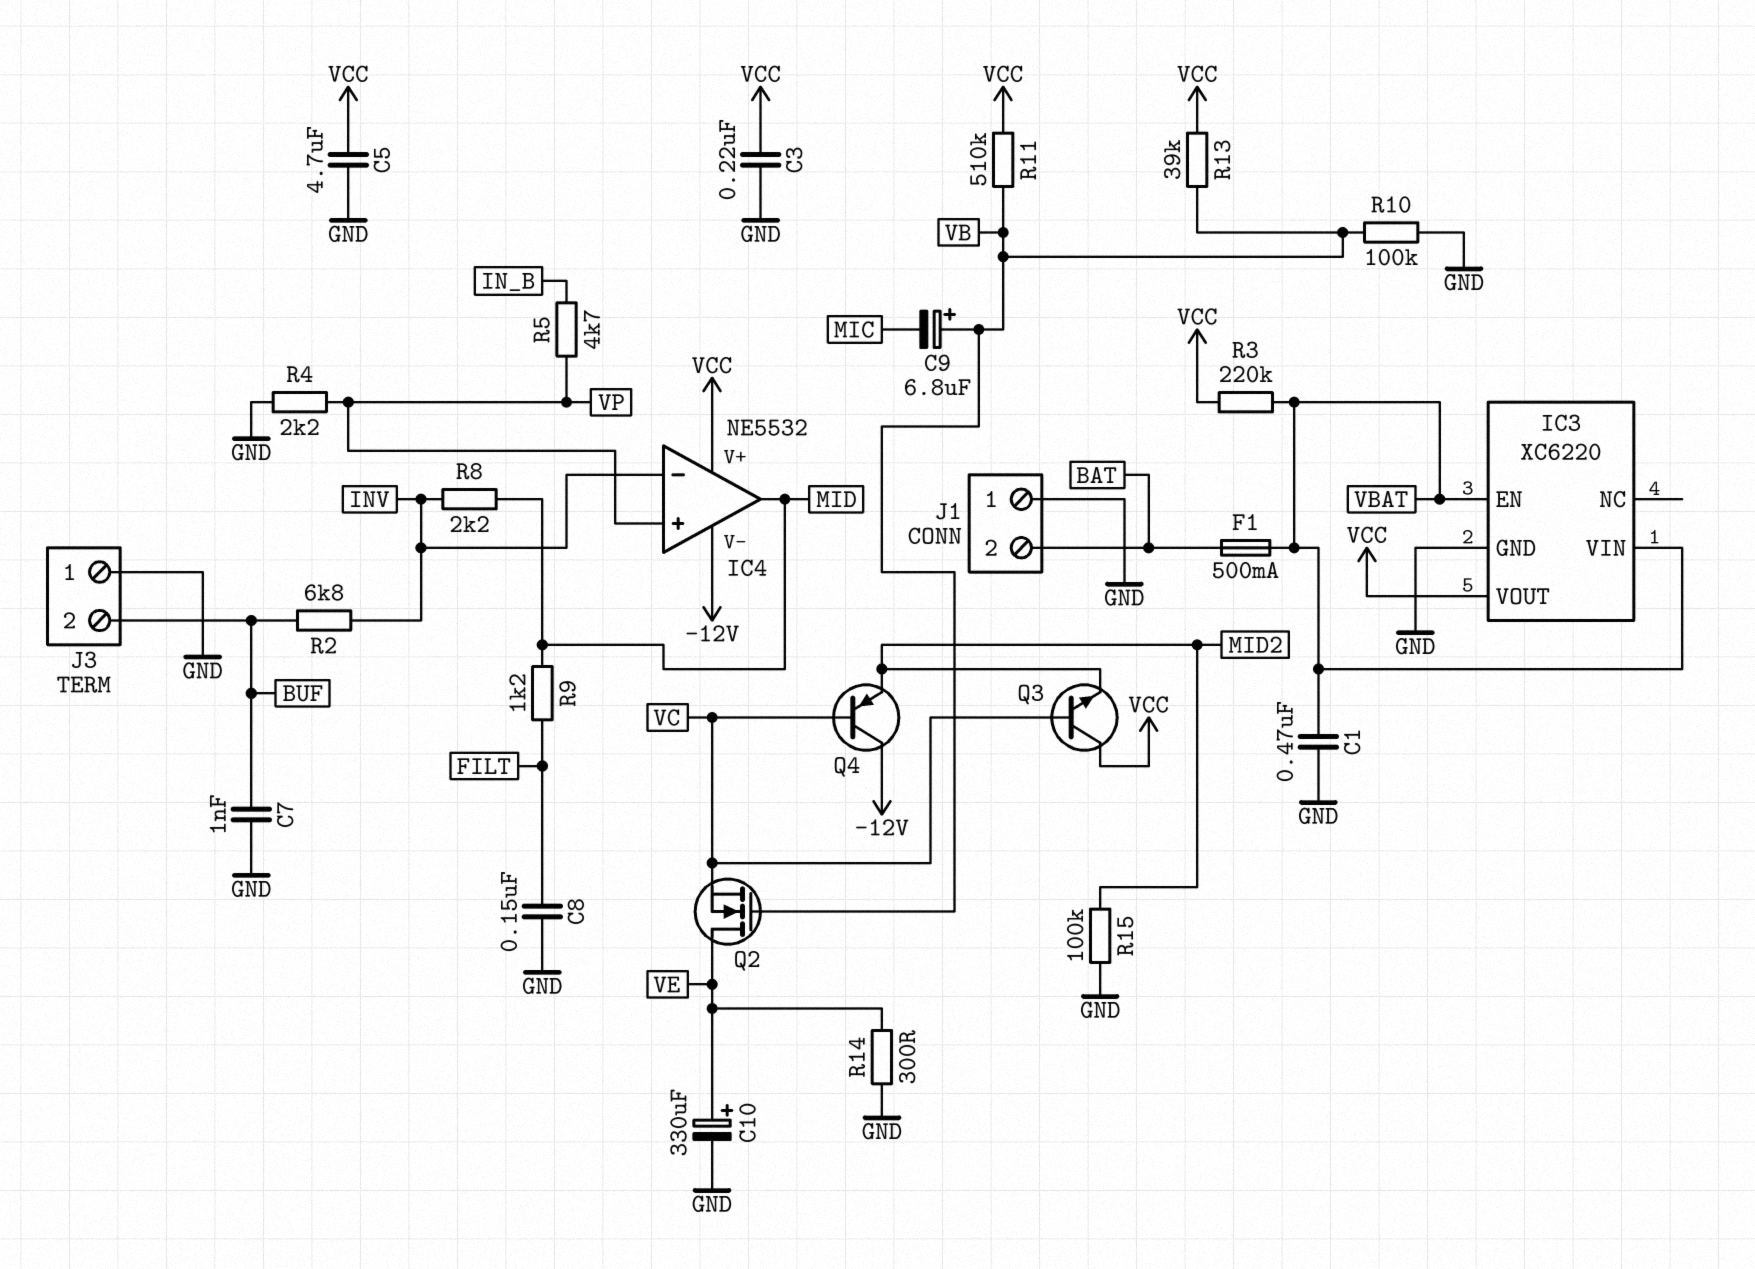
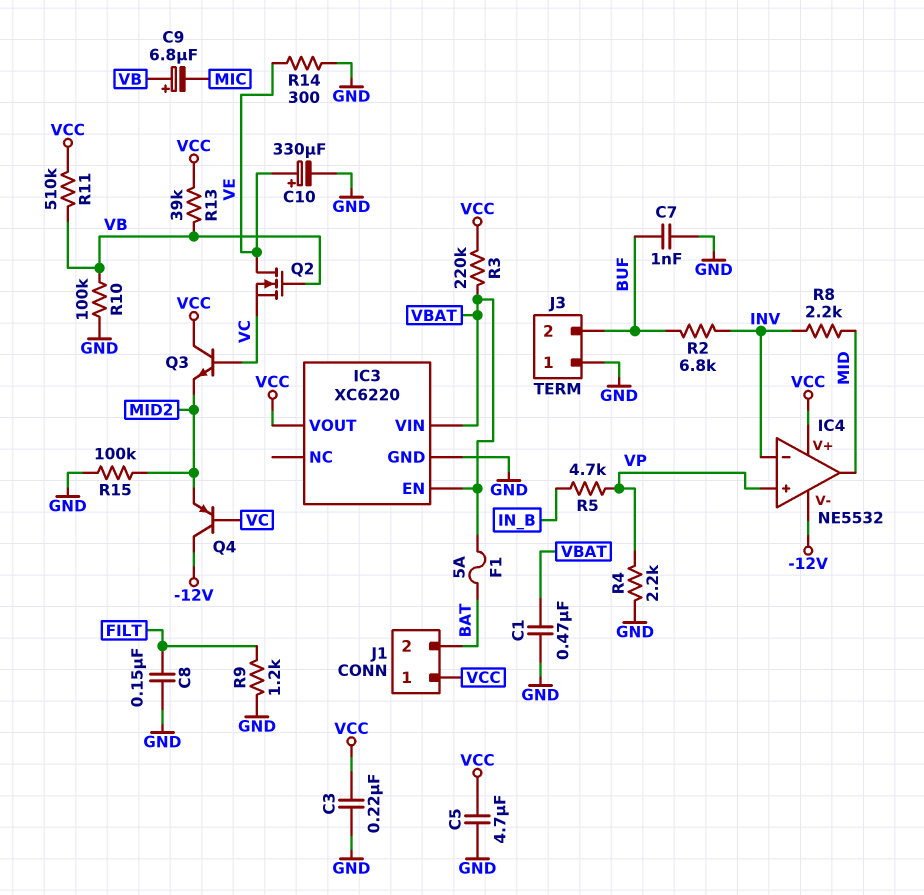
F1: 500mA (BAT, VBAT) -> 5A (BAT, VBAT)
J1 pin 1: GND -> VCC
R9: 1.2k (FILT, MID) -> 1.2k (FILT, GND)

